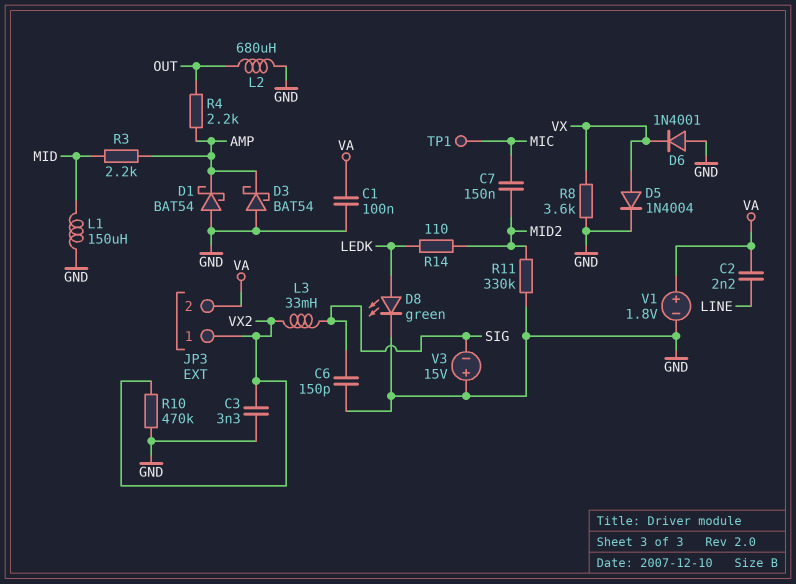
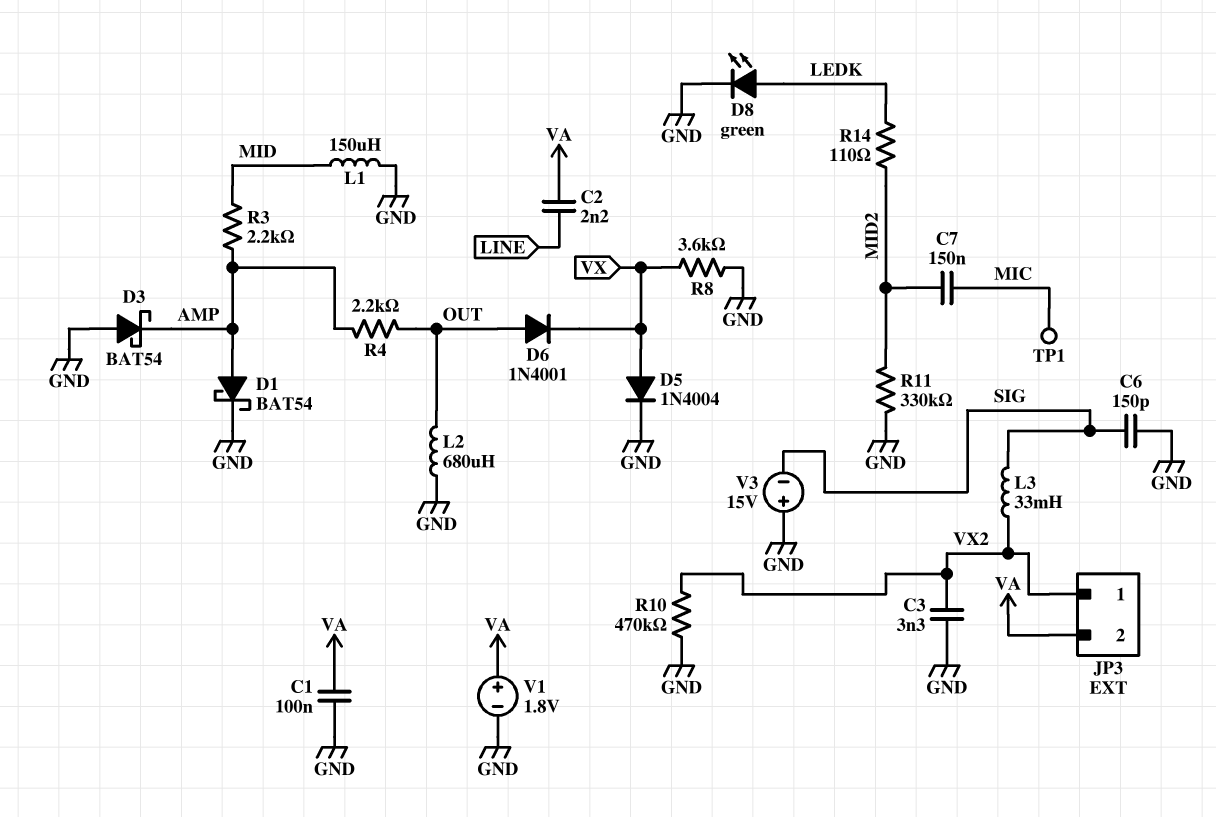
D1: schottky BAT54 (A GND, K AMP) -> schottky BAT54 (A AMP, K GND)
D6: diode 1N4001 (A GND, K VX) -> diode 1N4001 (A OUT, K VX)

